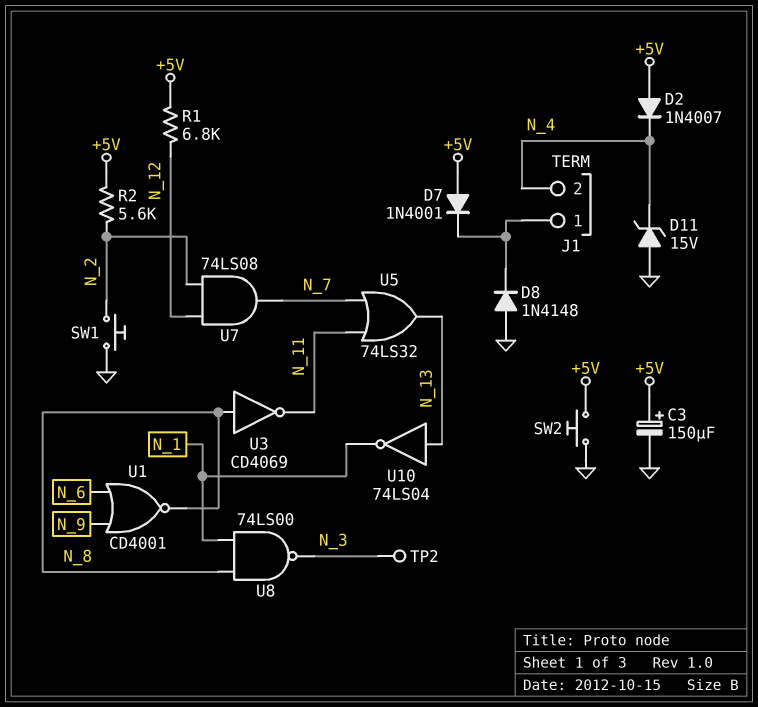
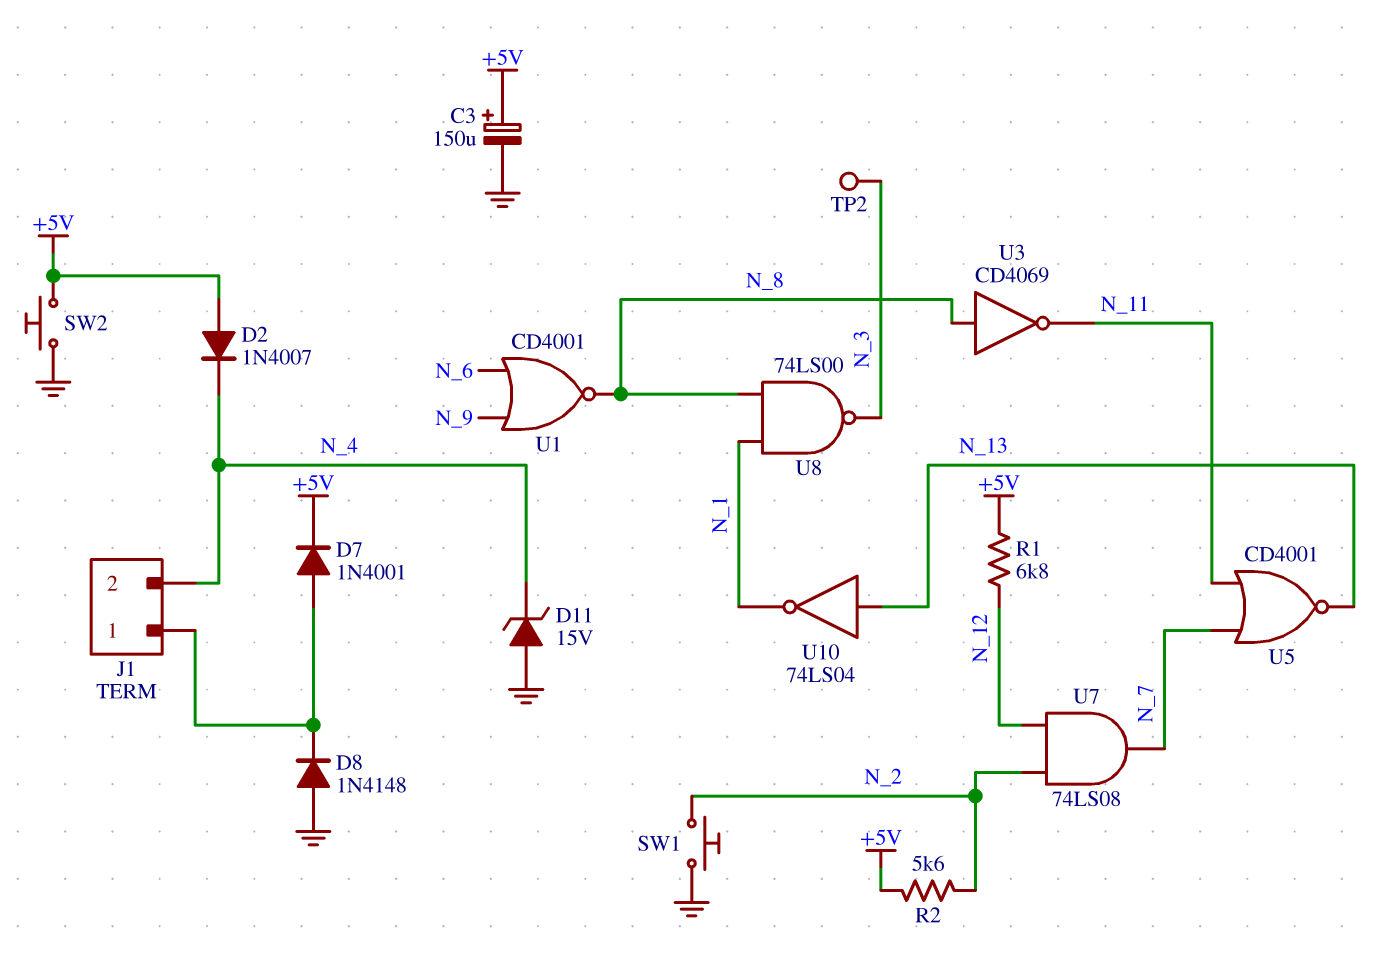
D7: diode 1N4001 (A +5V, K J1/1) -> diode 1N4001 (A J1/1, K +5V)
U5: OR 74LS32 (in N_7, in N_11, out N_13) -> NOR CD4001 (in N_7, in N_11, out N_13)

